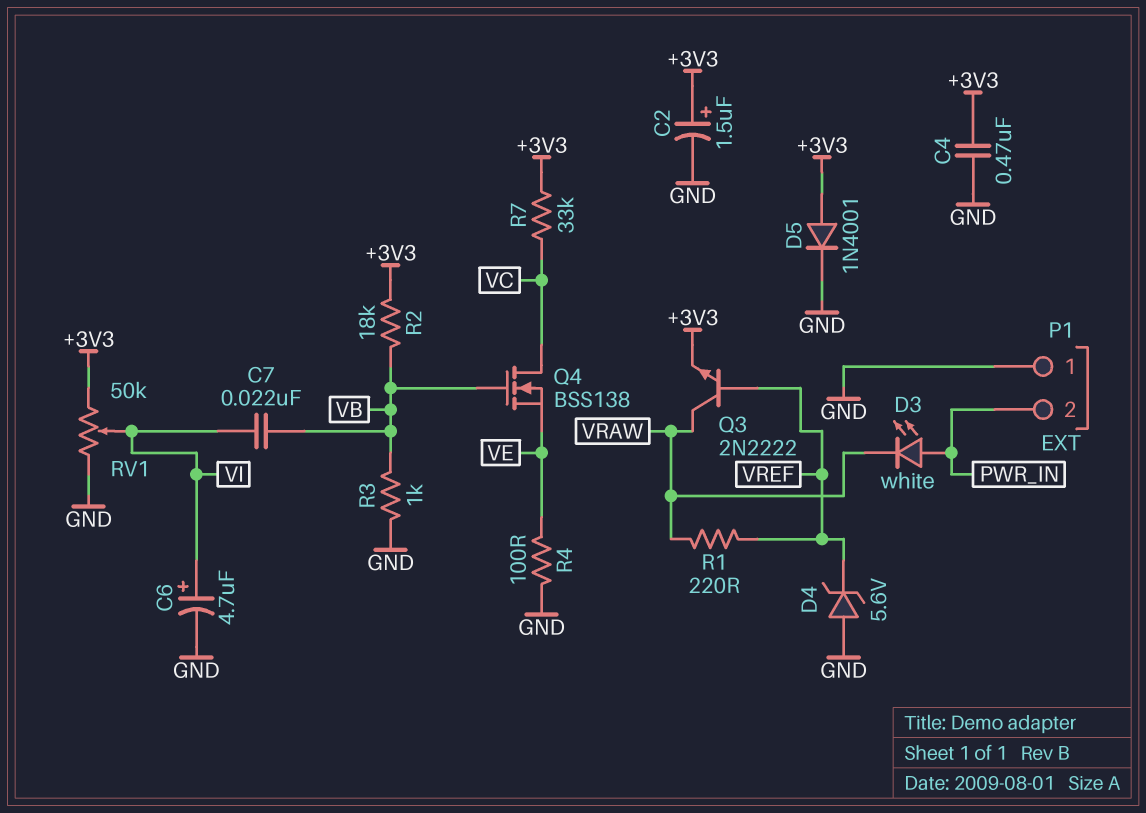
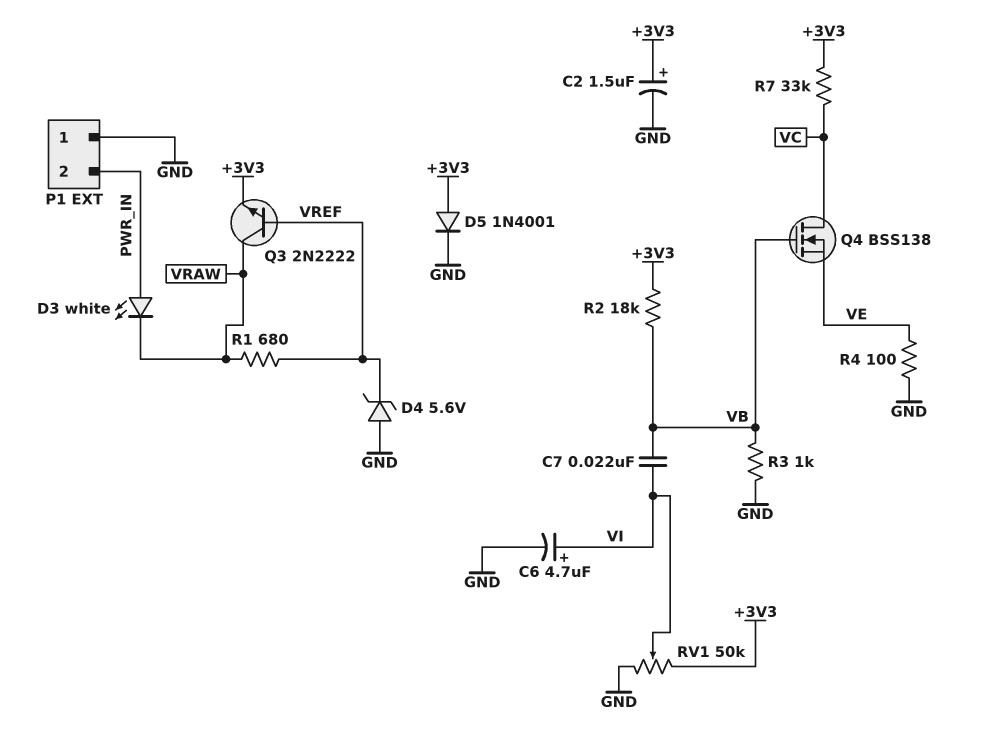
C4: 470nF (+3V3, GND) -> none
R1: 220 (VRAW, VREF) -> 680 (VRAW, VREF)

